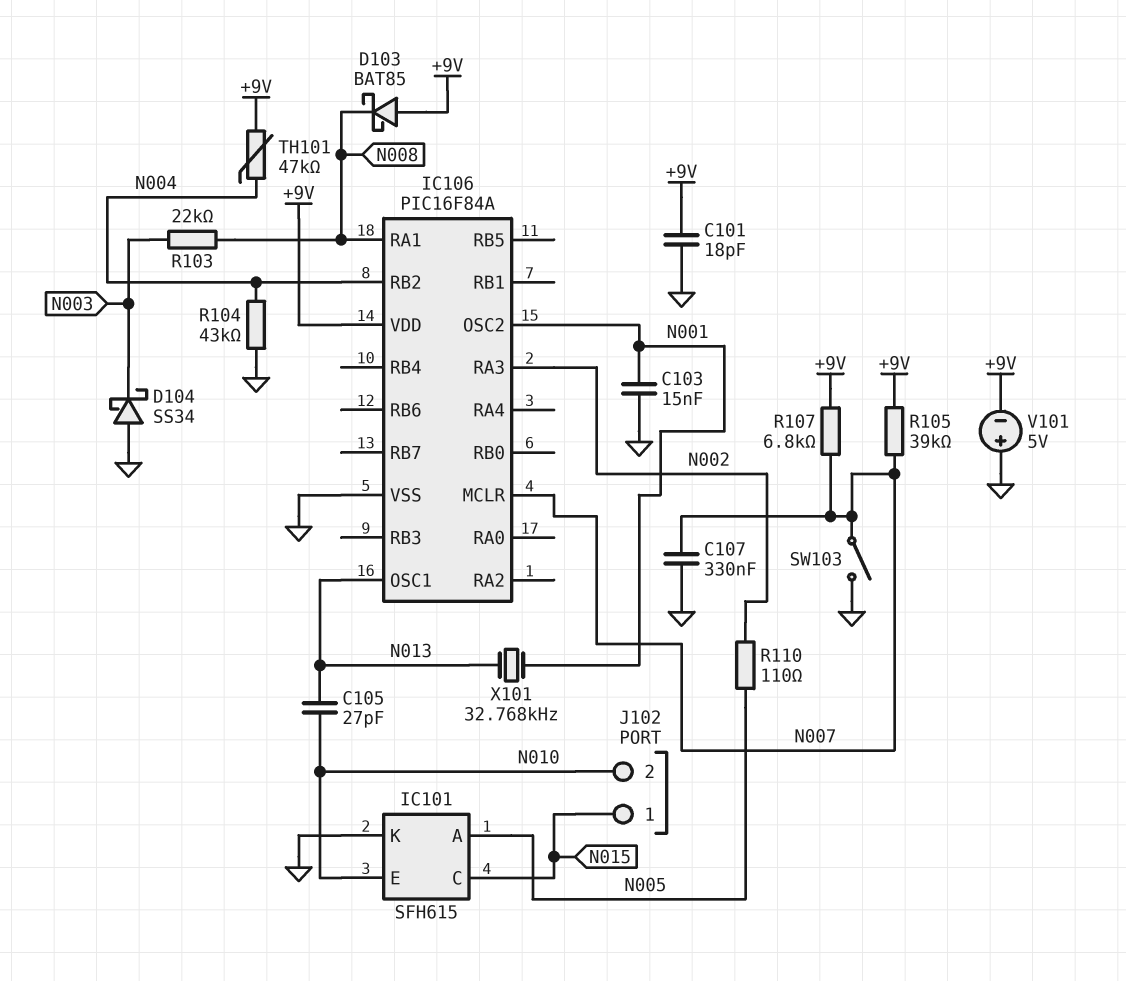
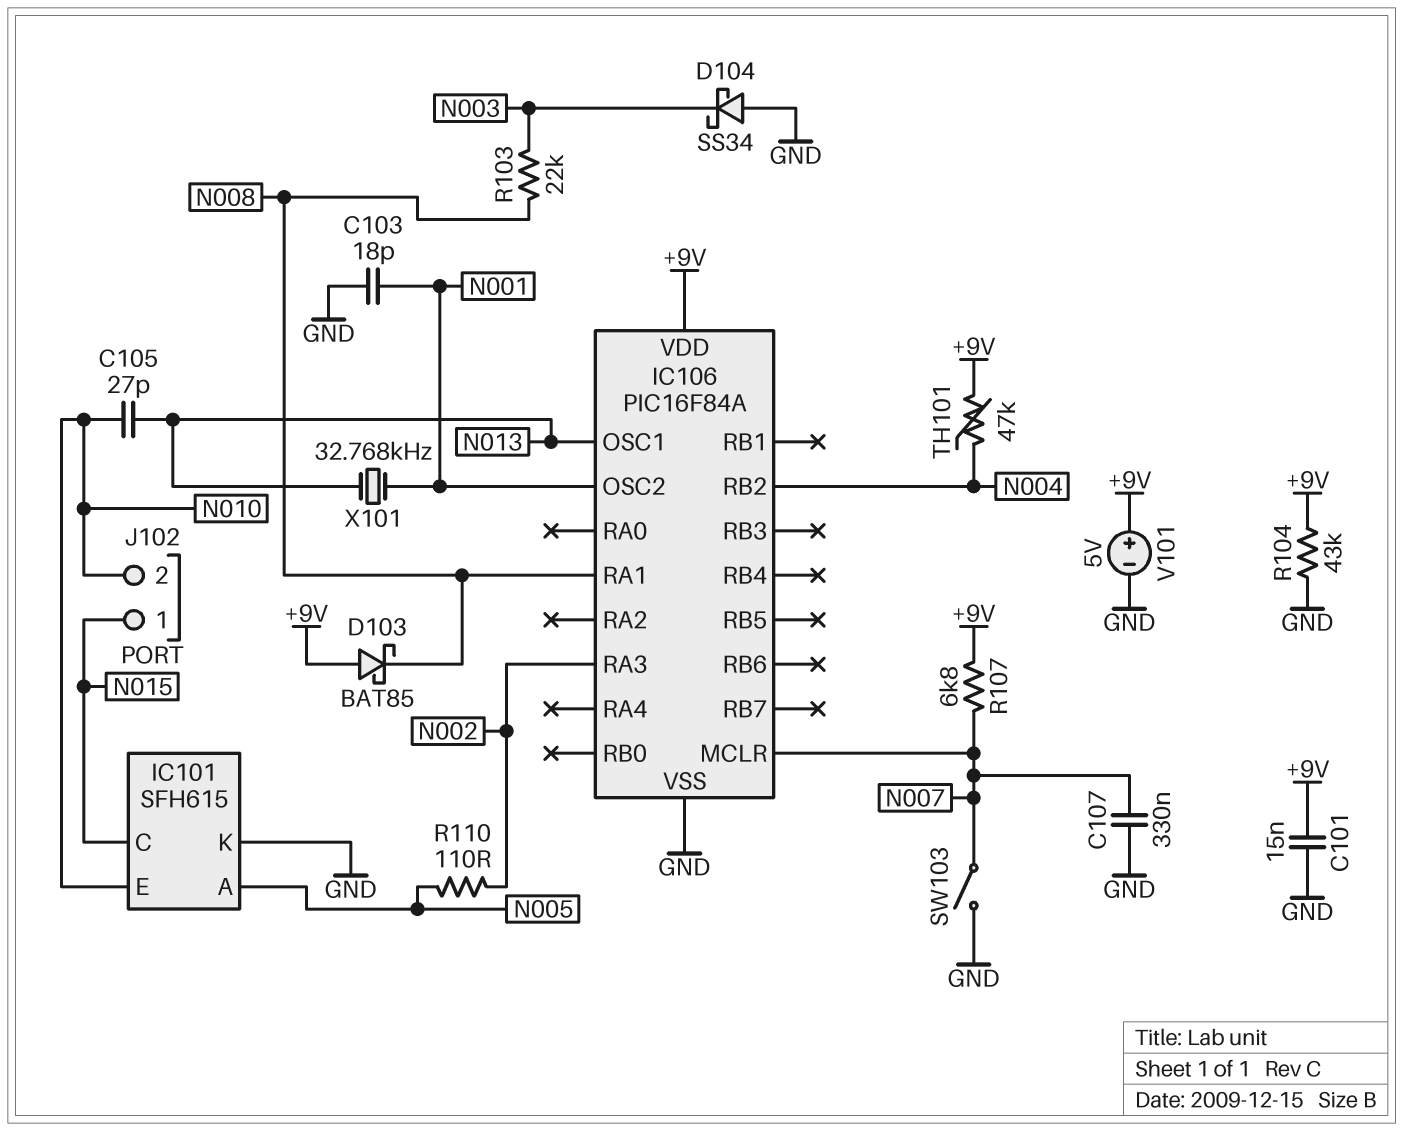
C101: 18pF (+9V, GND) -> 15nF (+9V, GND)
C103: 15nF (GND, N001) -> 18pF (GND, N001)
R104: 43k (GND, N004) -> 43k (+9V, GND)
R105: 39k (+9V, N007) -> none
V101: 5V (plus GND, minus +9V) -> 5V (plus +9V, minus GND)

